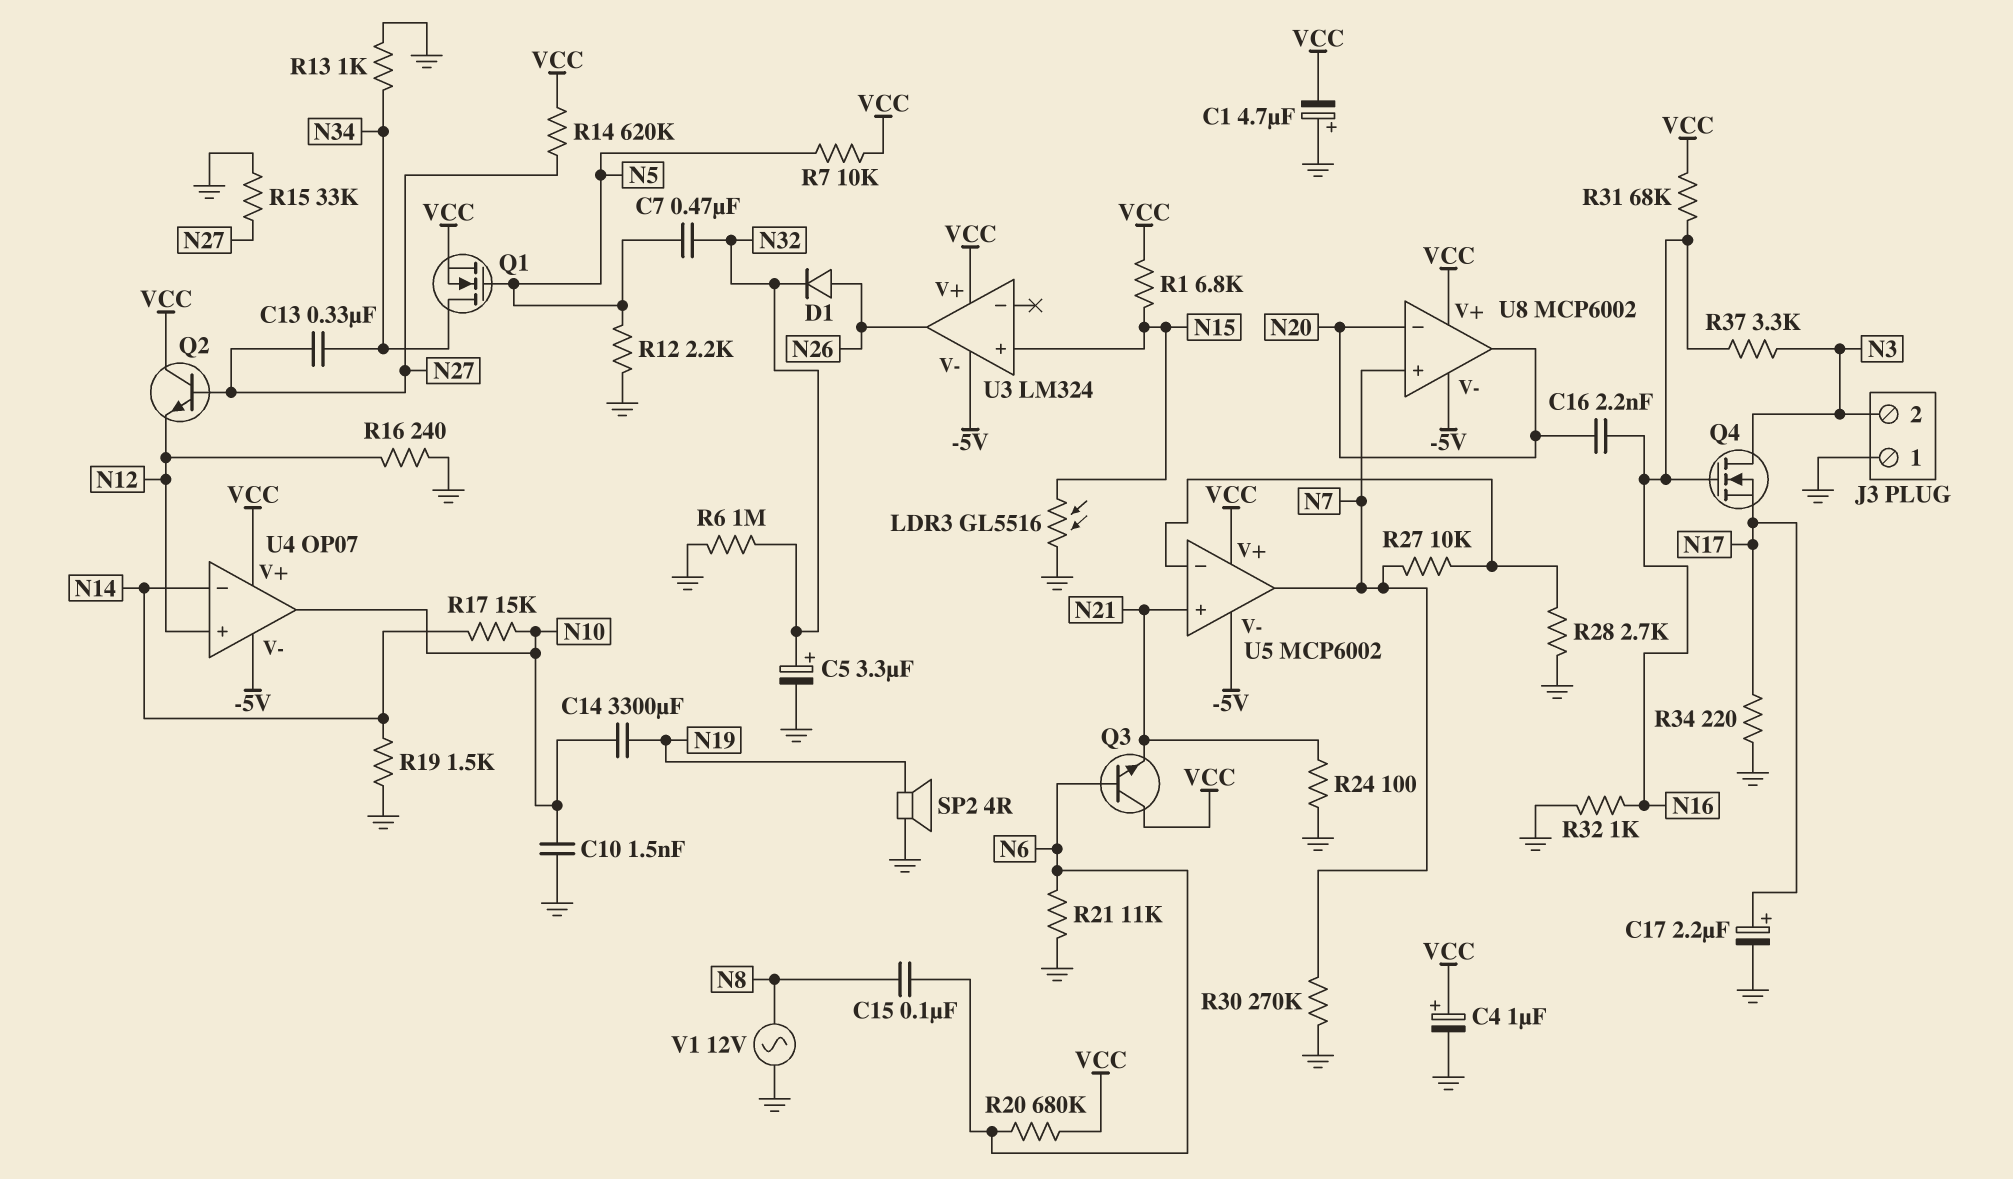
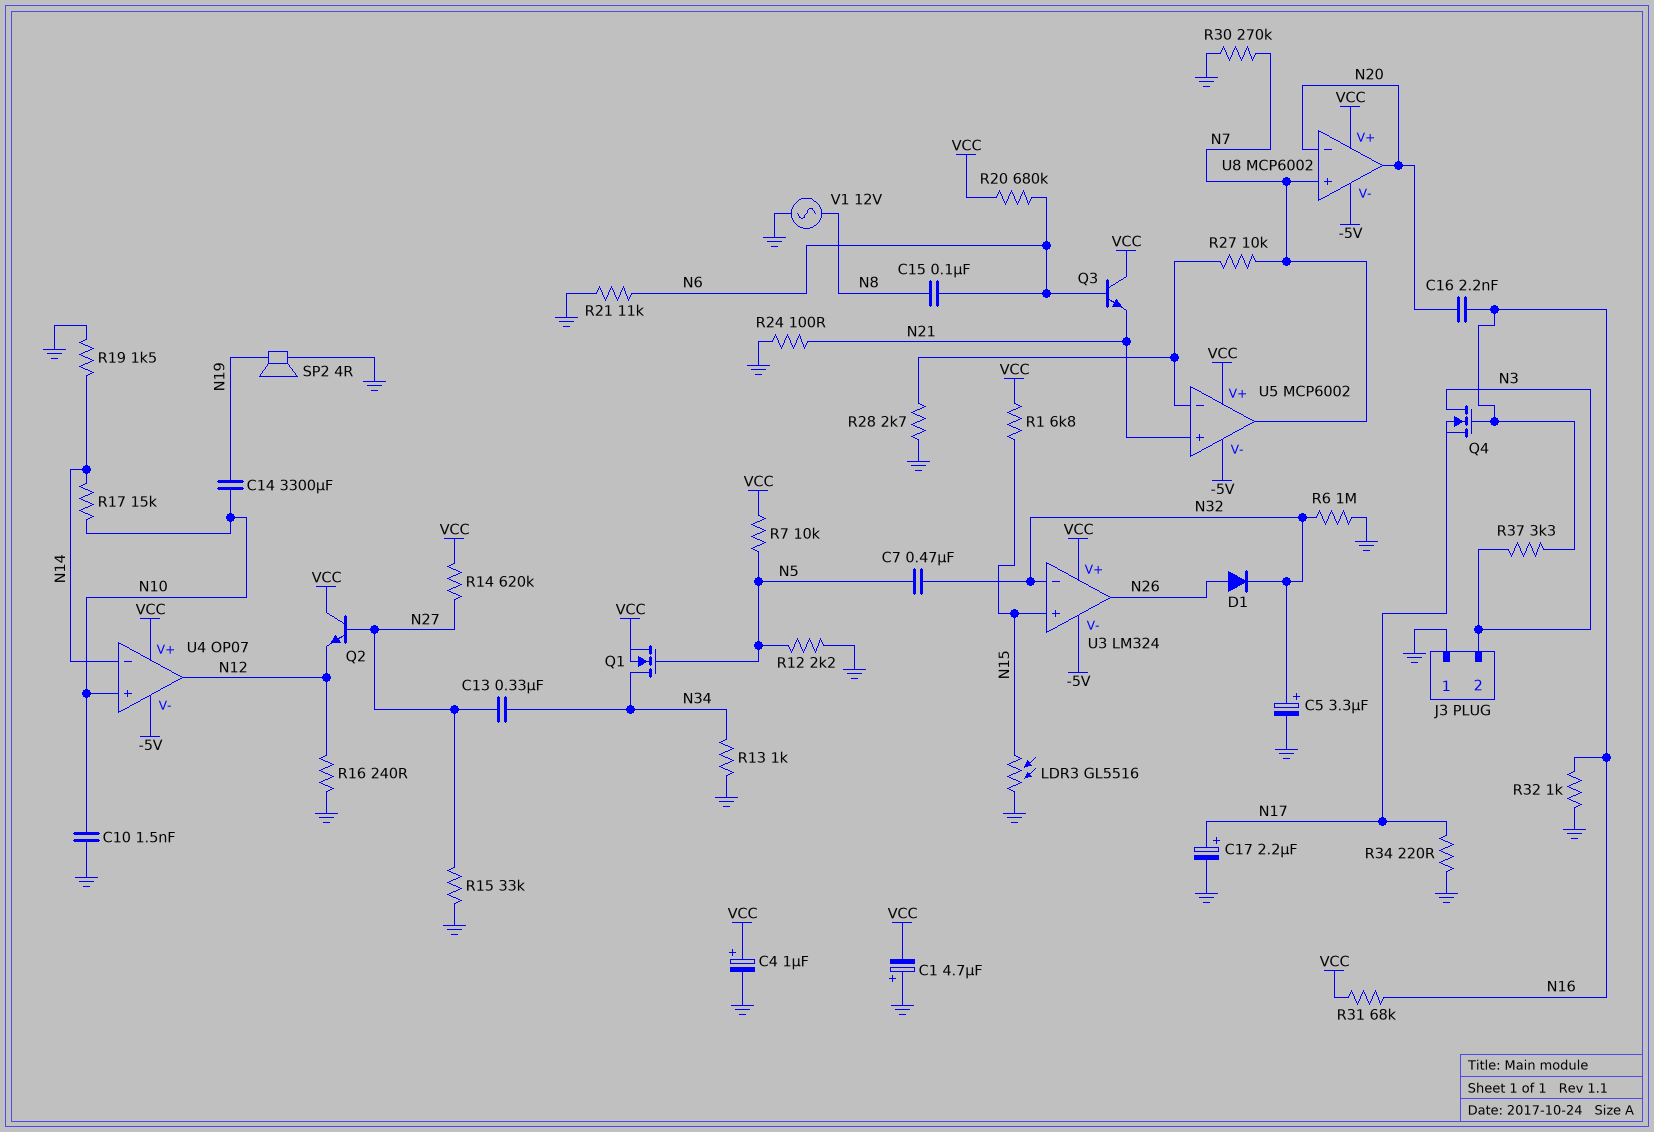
U3 pin in-: none -> N32
U4 pin in+: N12 -> N10
U4 pin out: N10 -> N12

